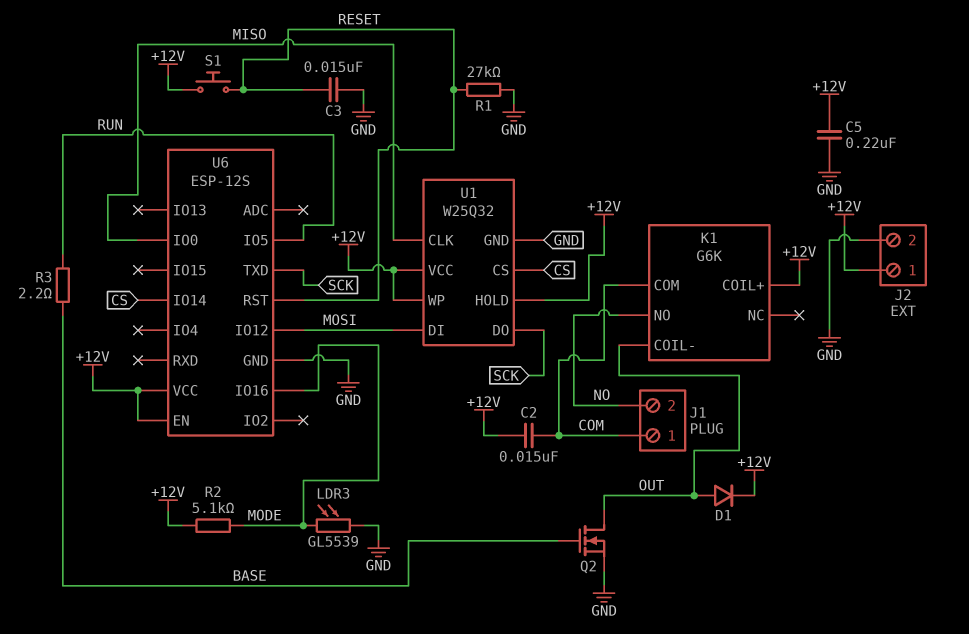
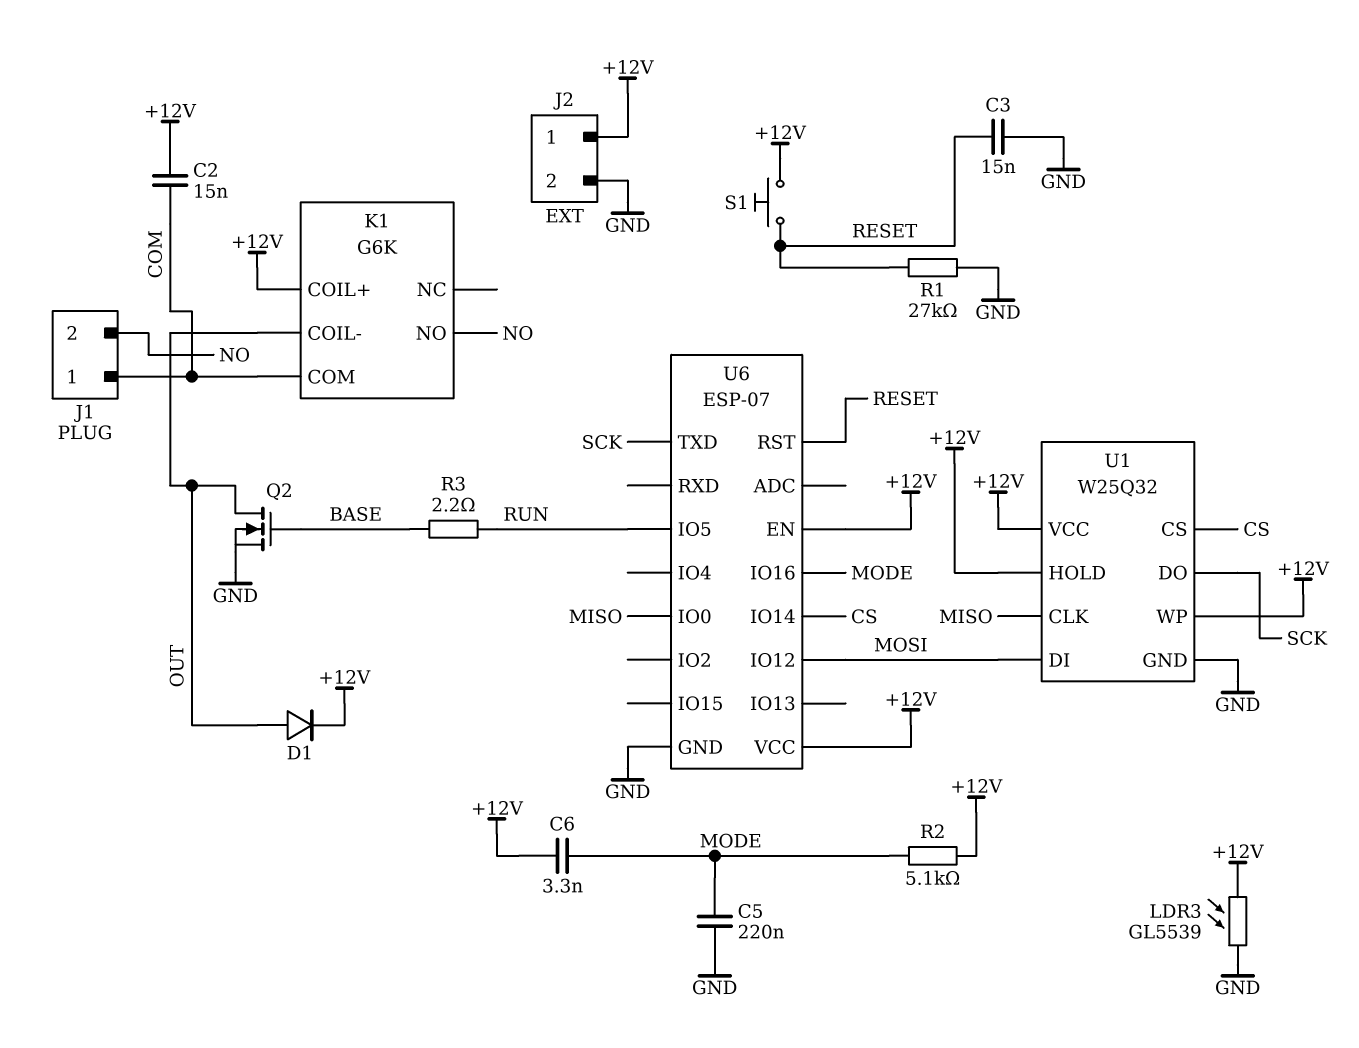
C5: 220nF (+12V, GND) -> 220nF (GND, MODE)
C6: none -> 3.3nF (+12V, MODE)
LDR3: GL5539 (GND, MODE) -> GL5539 (+12V, GND)
U6: ESP-12S -> ESP-07

